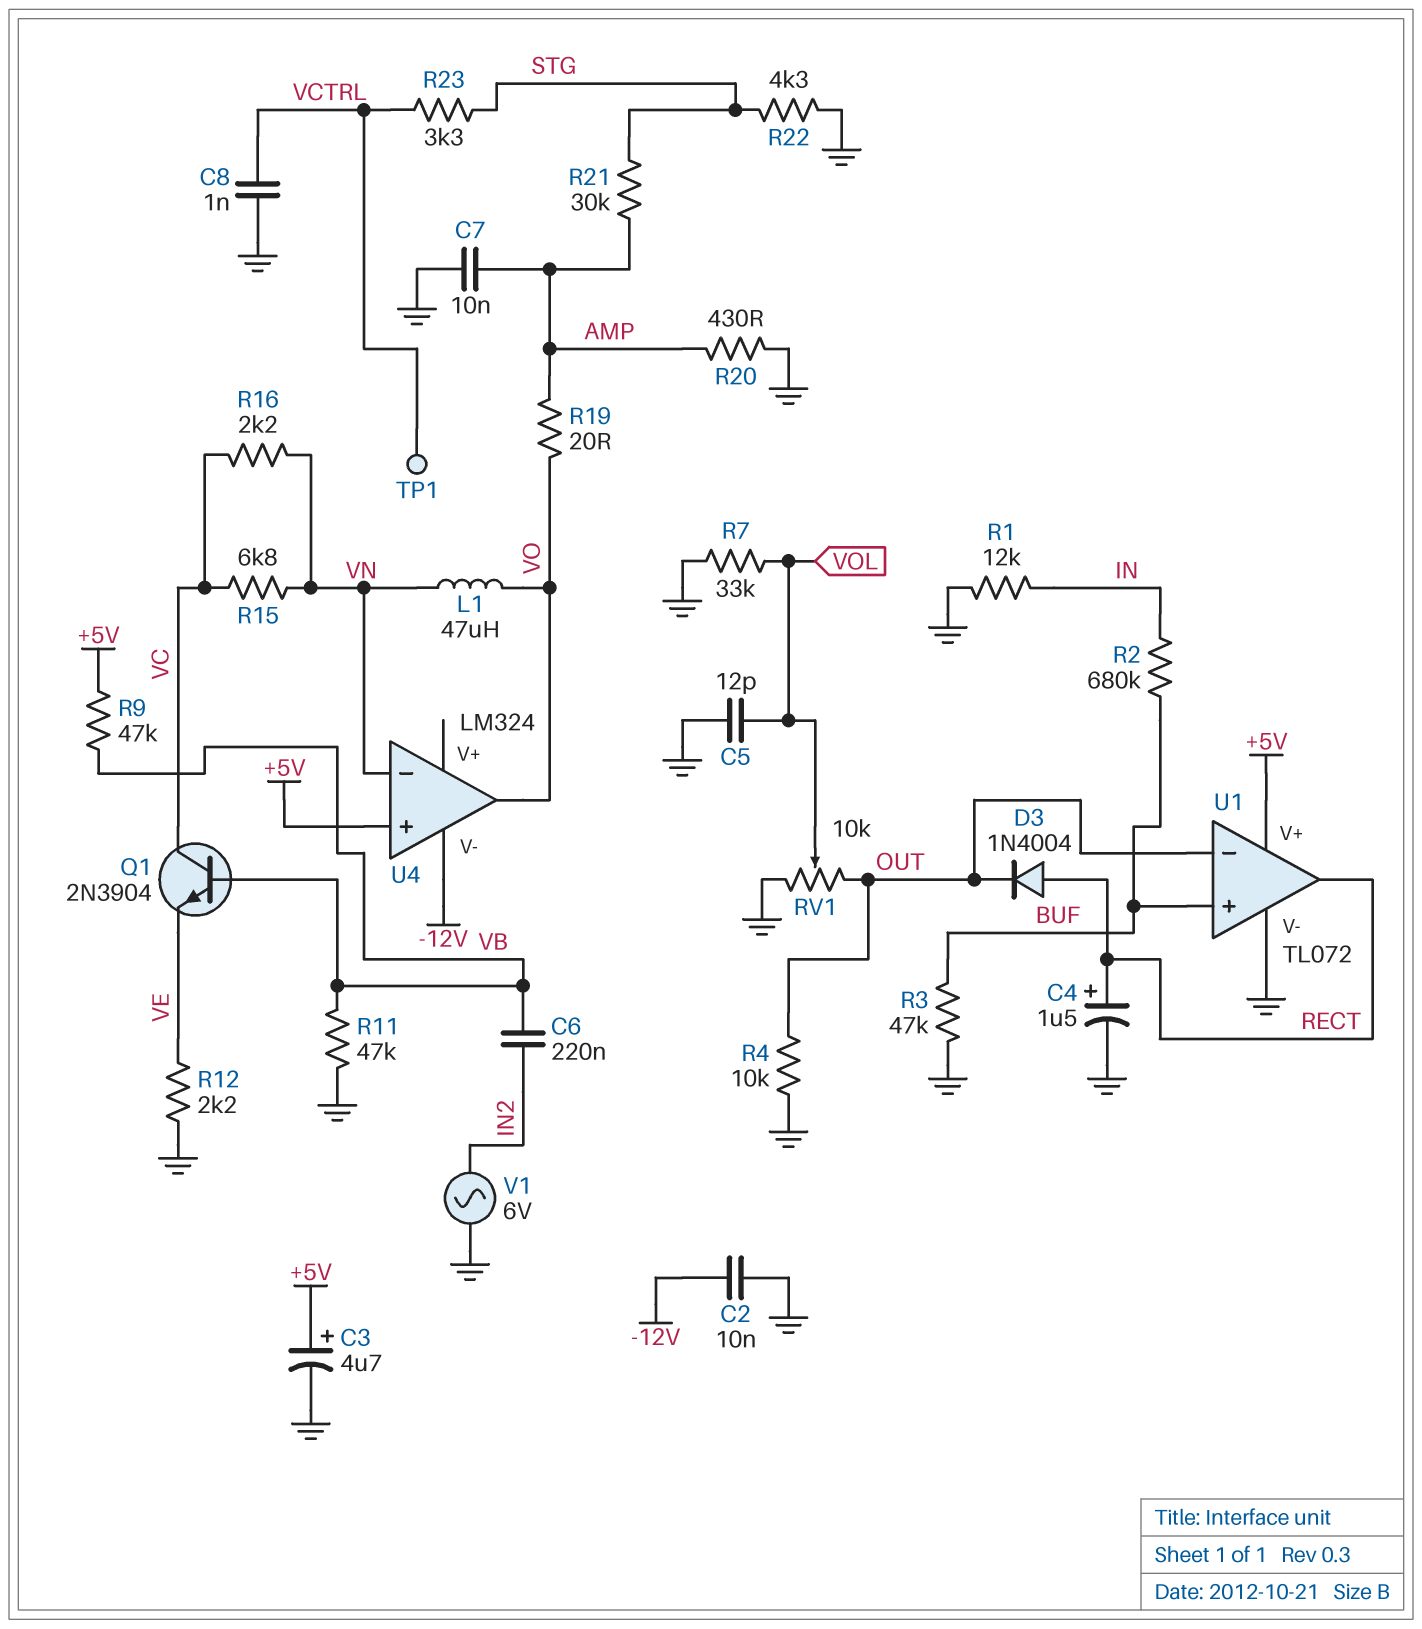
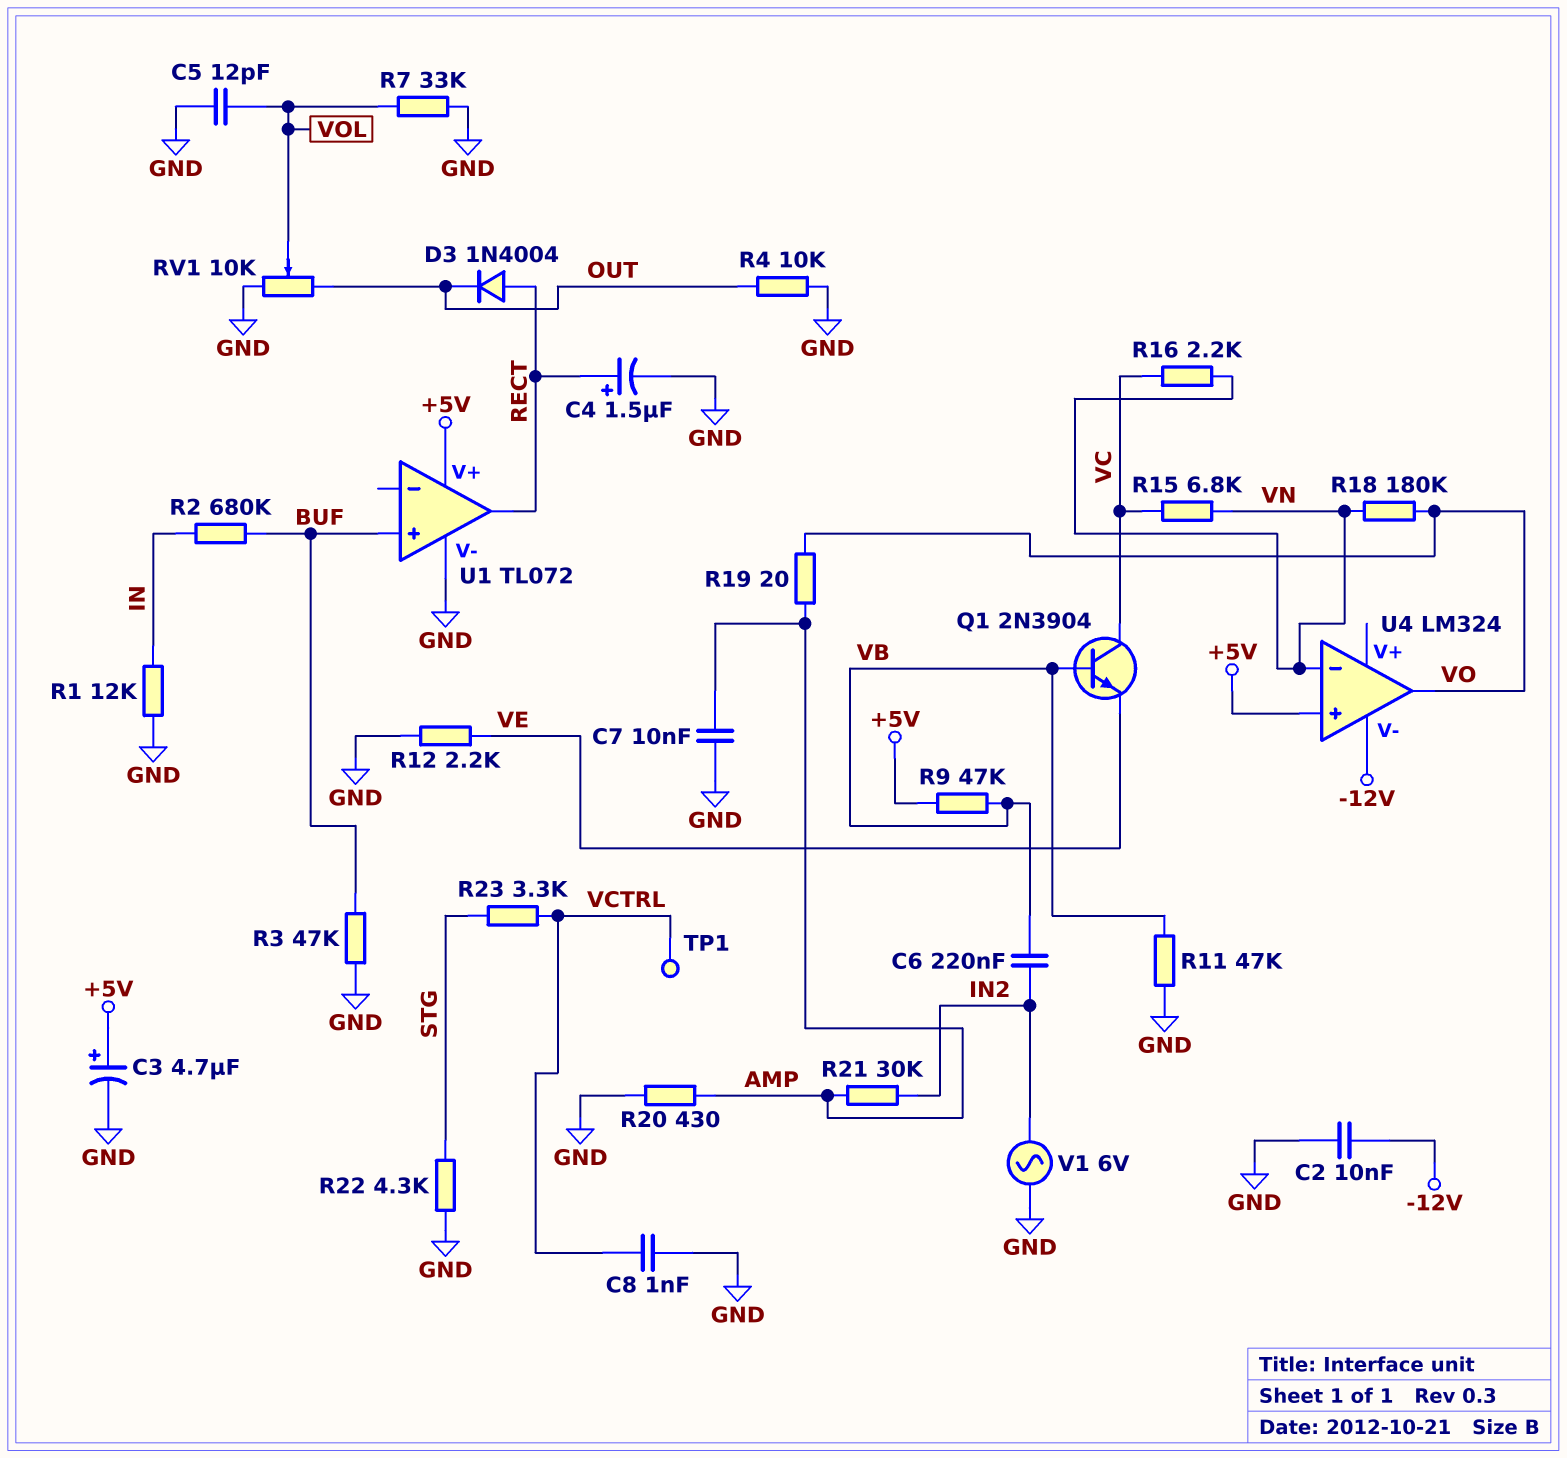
L1: 47uH (VN, VO) -> none
R18: none -> 180k (VN, VO)
R21: 30k (AMP, STG) -> 30k (AMP, IN2)
U1 pin in-: OUT -> none

